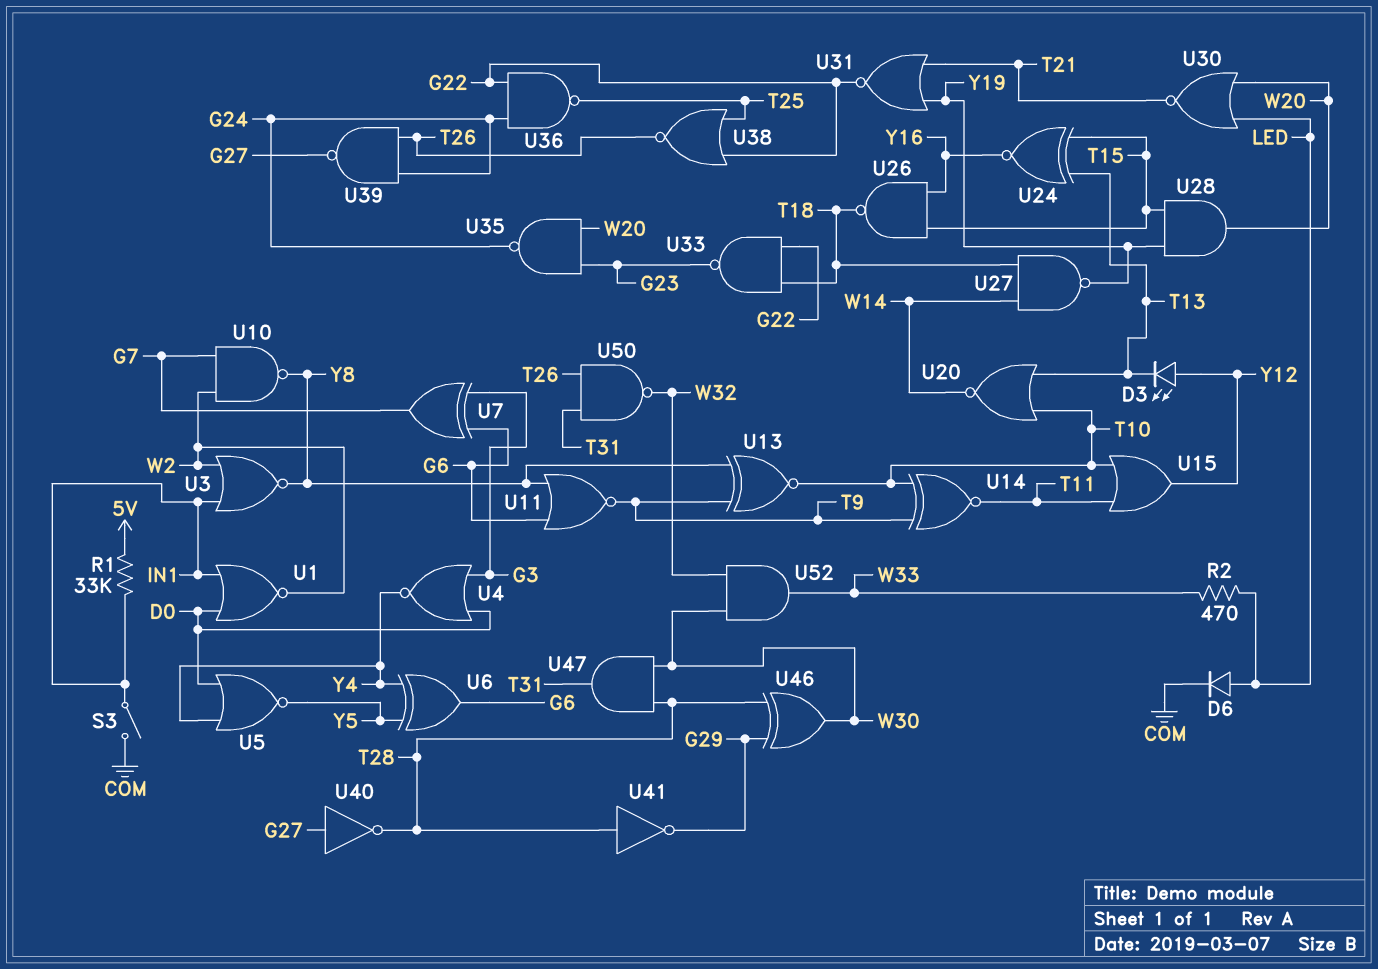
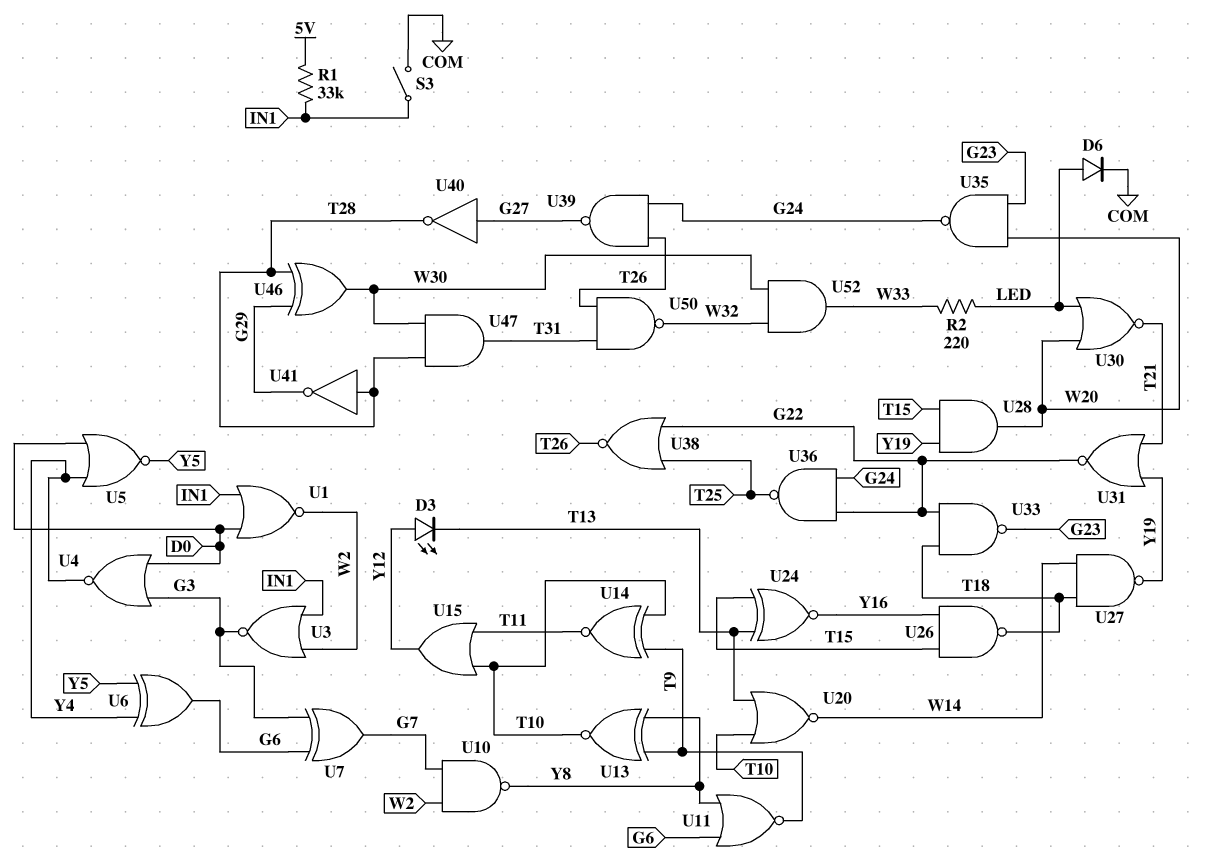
R2: 470 (LED, W33) -> 220 (LED, W33)
U3: NOR (in IN1, in W2, out Y8) -> NOR (in IN1, in W2, out G3)

